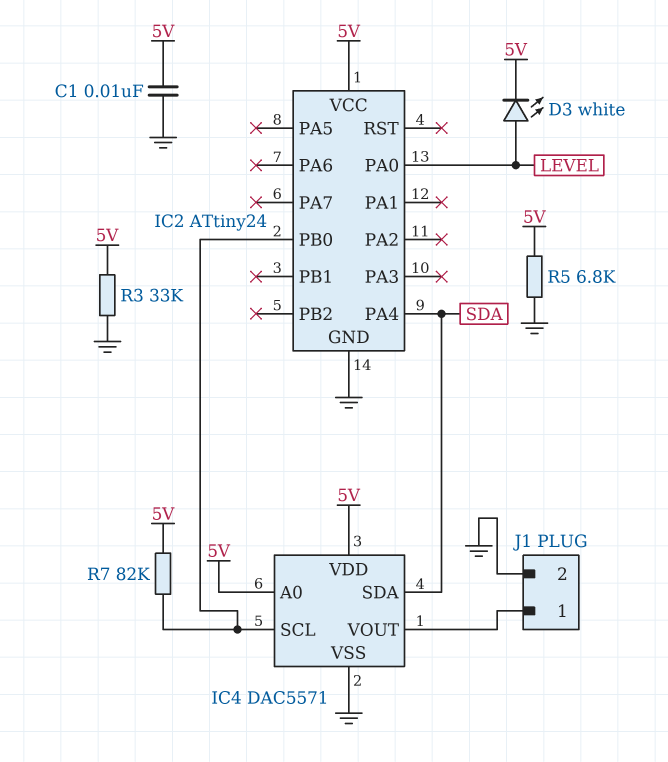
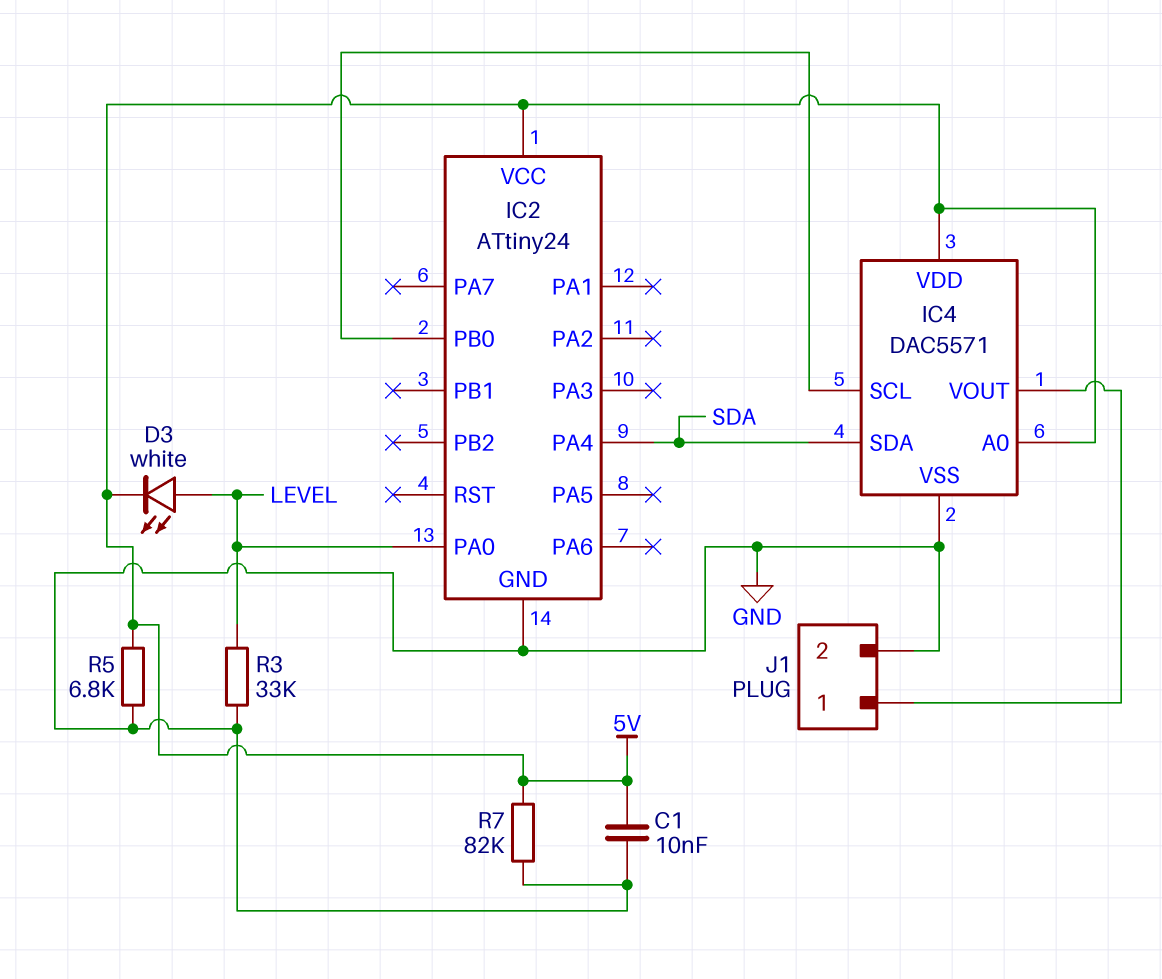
R3: 33k (5V, GND) -> 33k (GND, LEVEL)
R7: 82k (5V, IC2/PB0) -> 82k (5V, GND)

